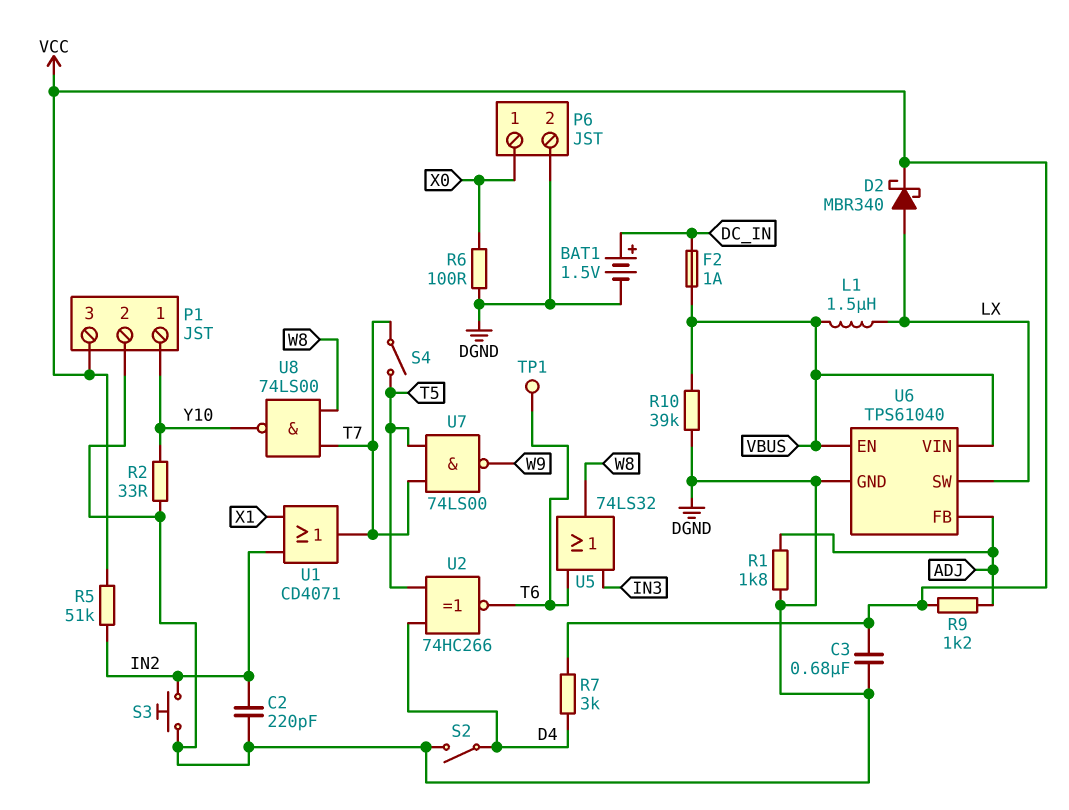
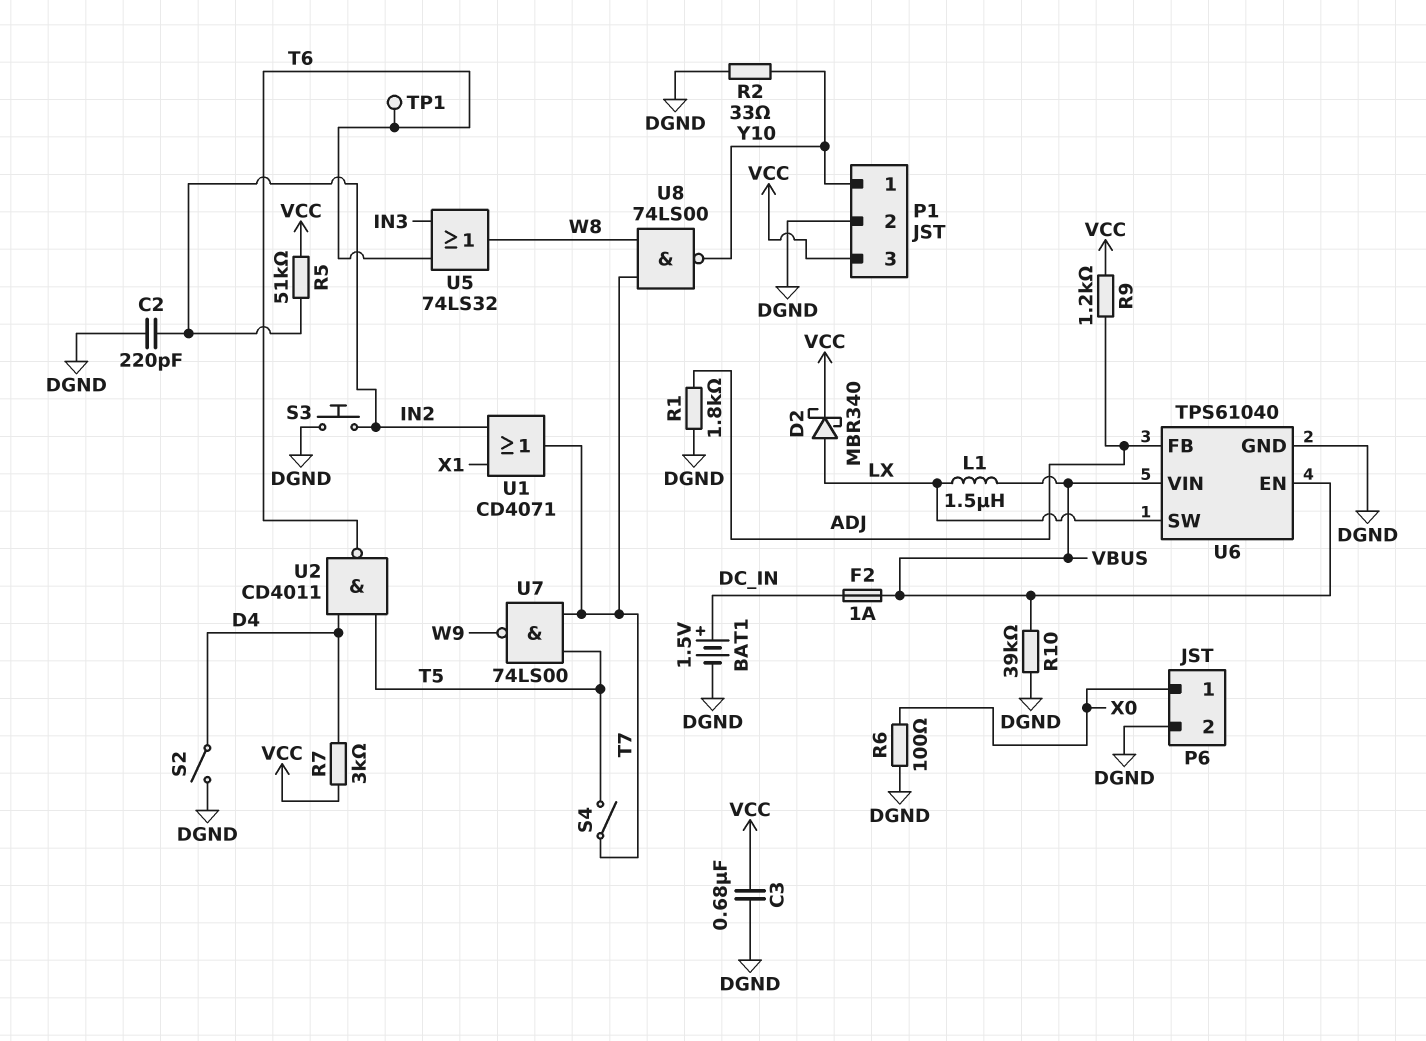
U2: XNOR 74HC266 (in D4, in T5, out T6) -> NAND CD4011 (in D4, in T5, out T6)

